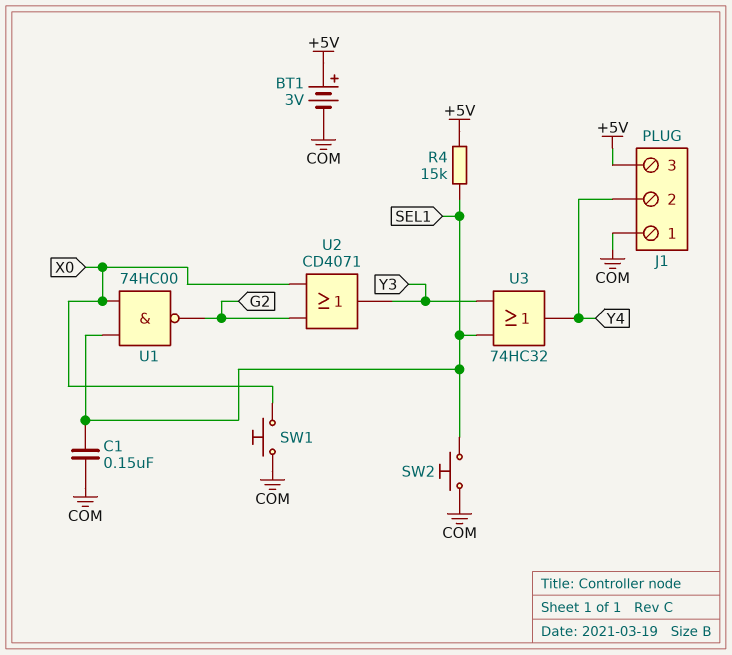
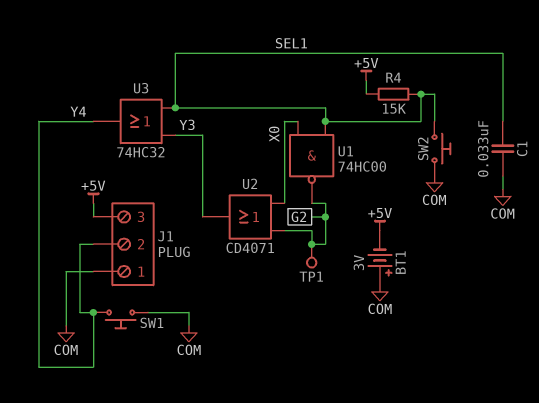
BT1: 3V (plus +5V, minus COM) -> 3V (plus COM, minus +5V)
C1: 150nF (COM, SEL1) -> 33nF (COM, SEL1)
SW1: button (COM, X0) -> button (COM, Y4)
TP1: none -> test point (G2)

